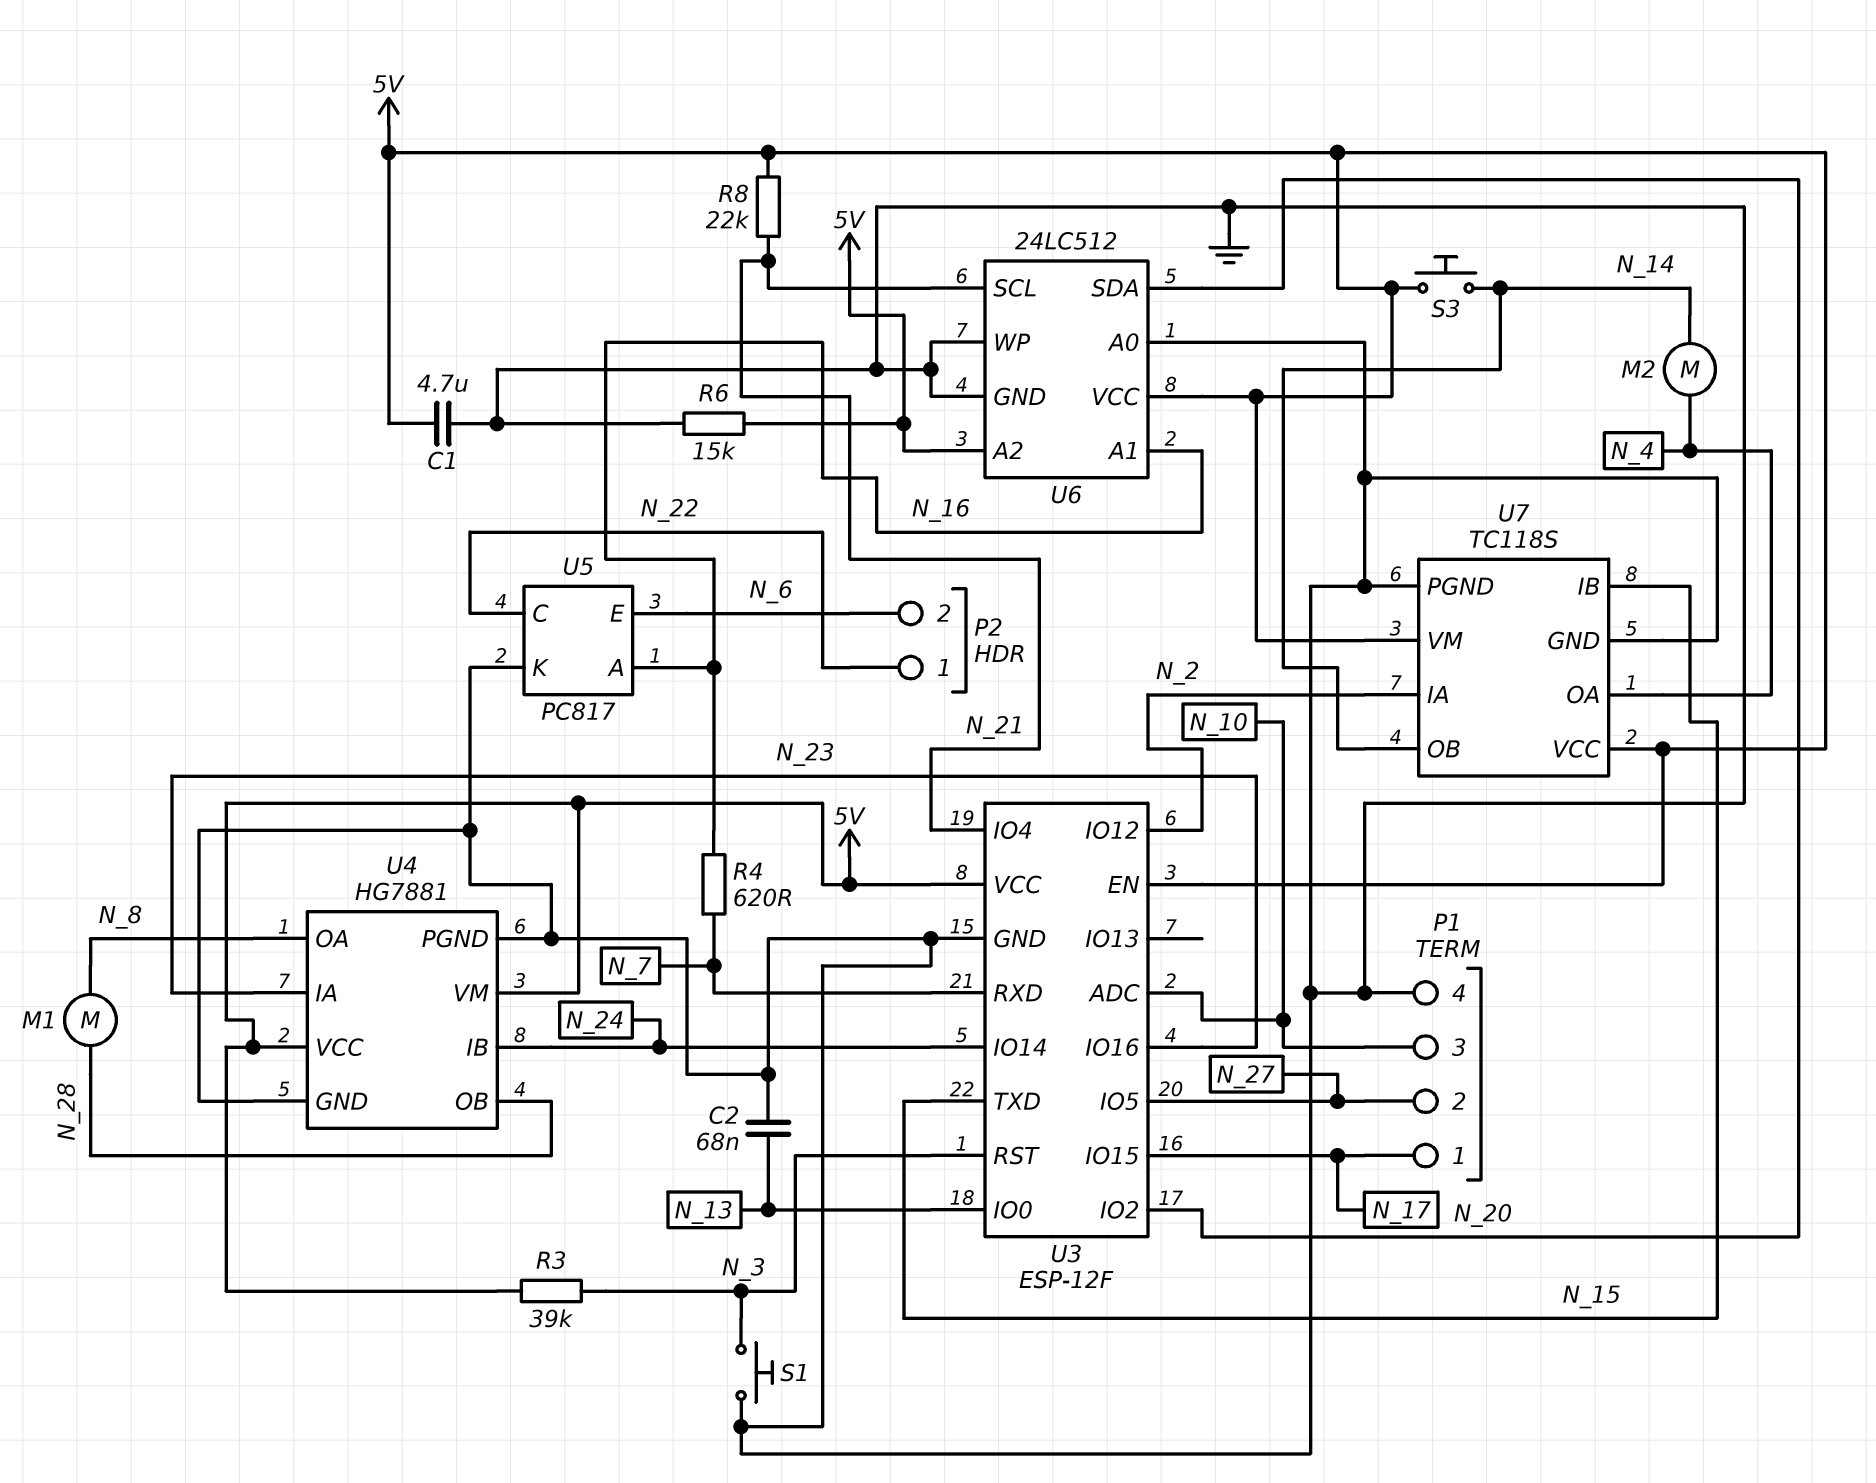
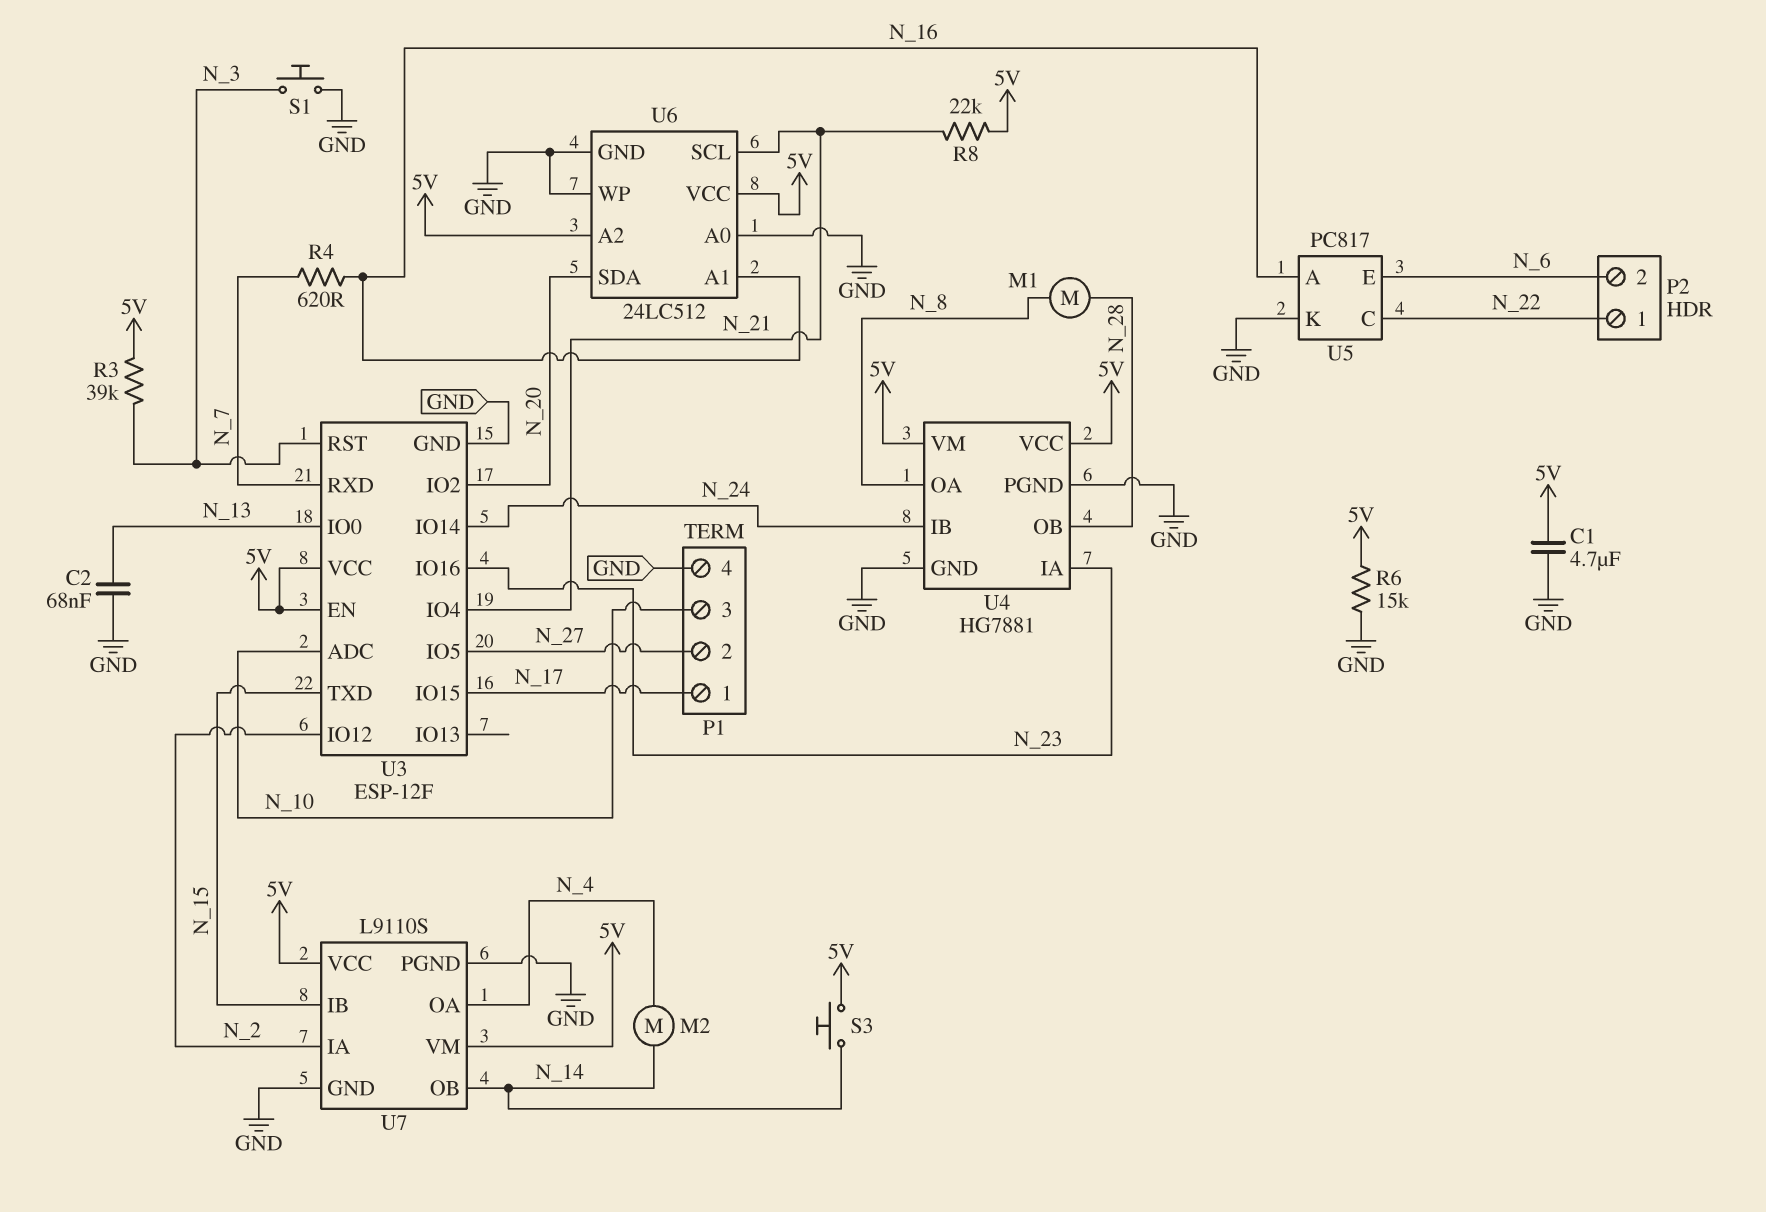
U7: TC118S -> L9110S

